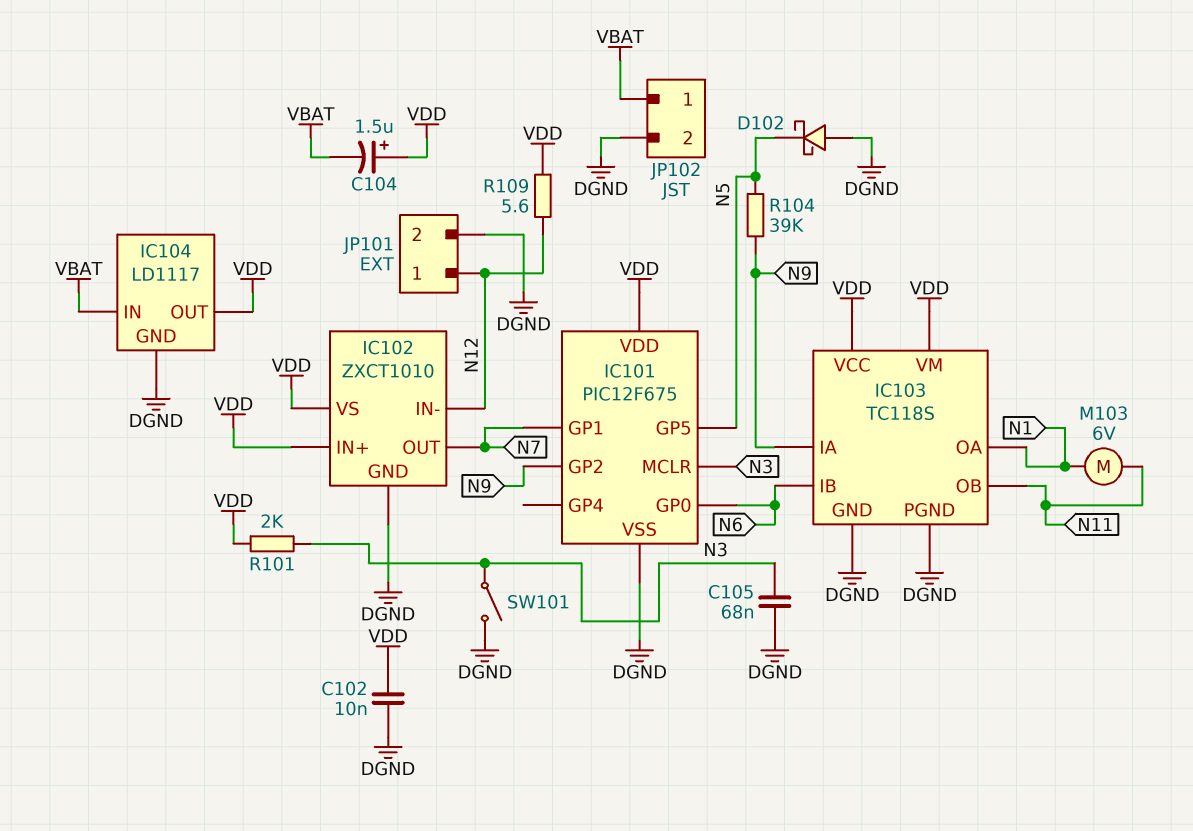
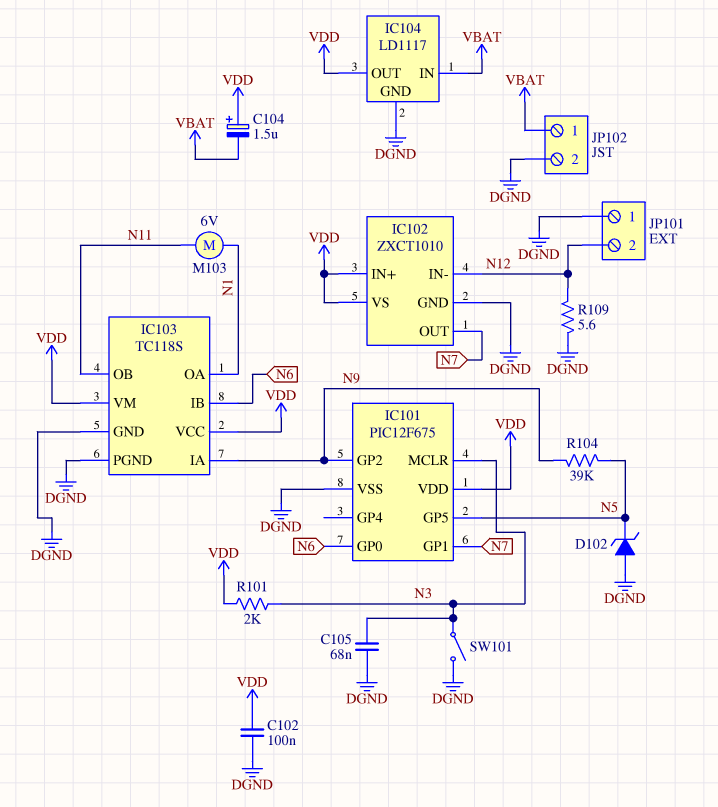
C102: 10nF (DGND, VDD) -> 100nF (DGND, VDD)
D102: schottky (A DGND, K N5) -> zener (A DGND, K N5)
JP101 pin 1: N12 -> DGND
JP101 pin 2: DGND -> N12
R109: 5.6 (N12, VDD) -> 5.6 (DGND, N12)

